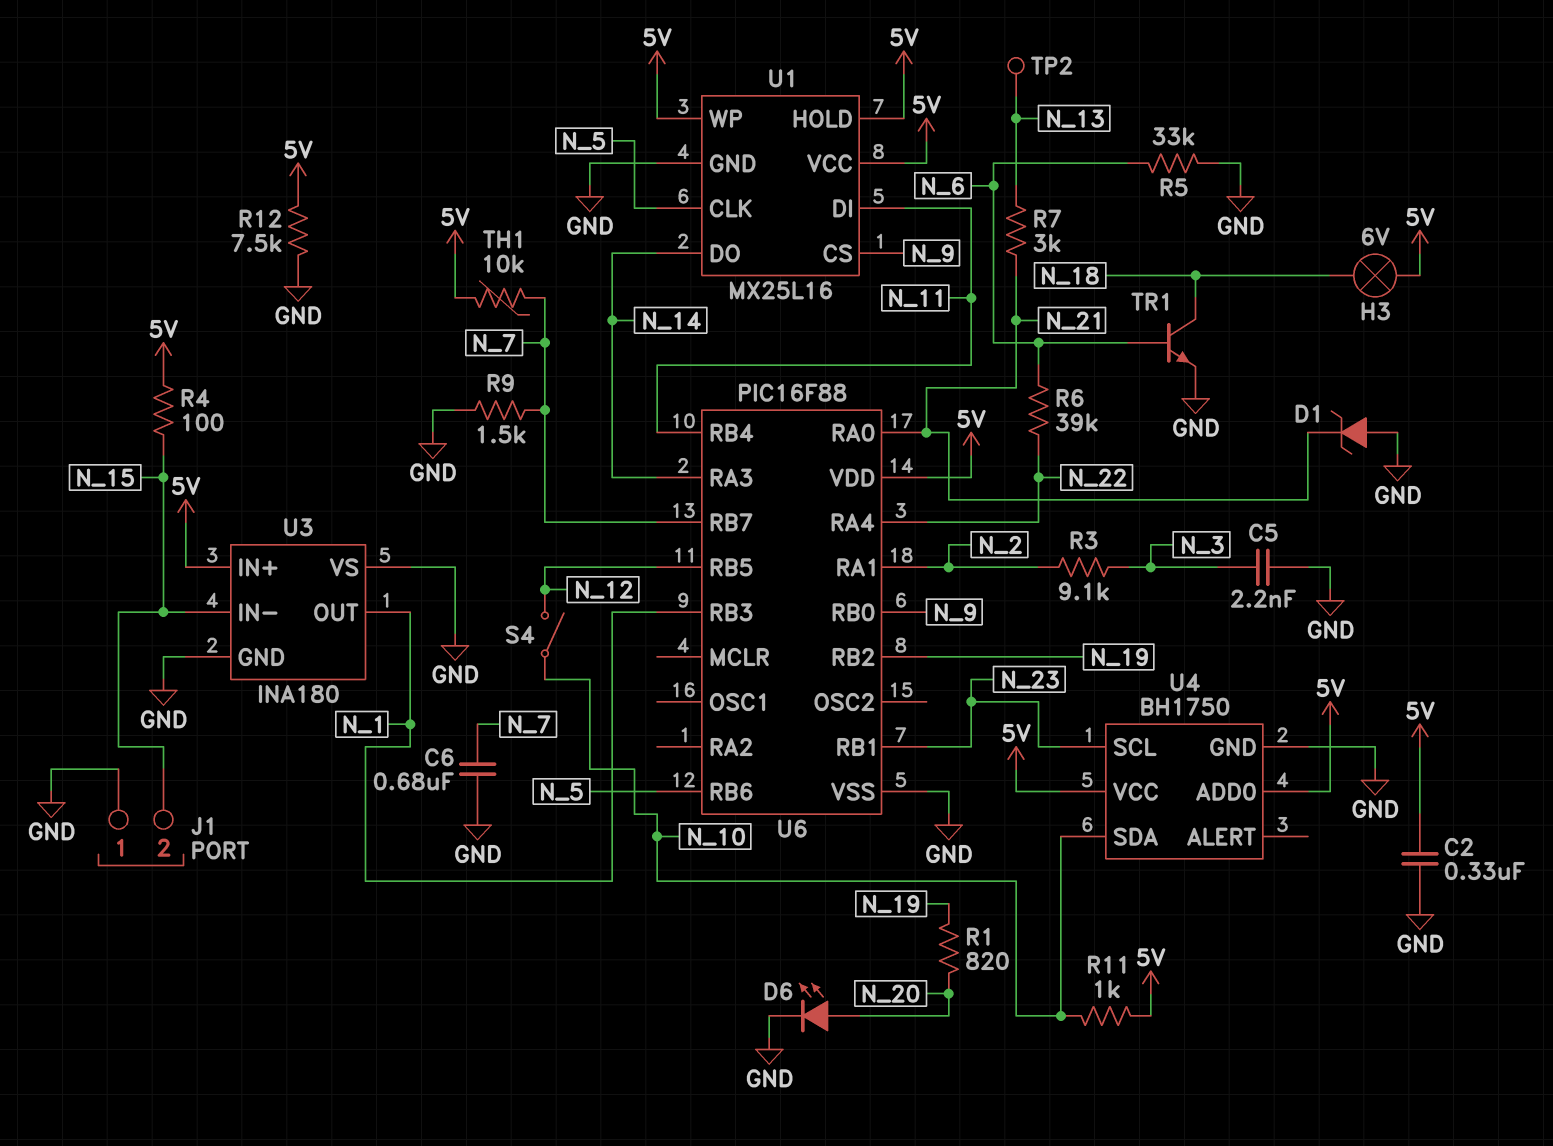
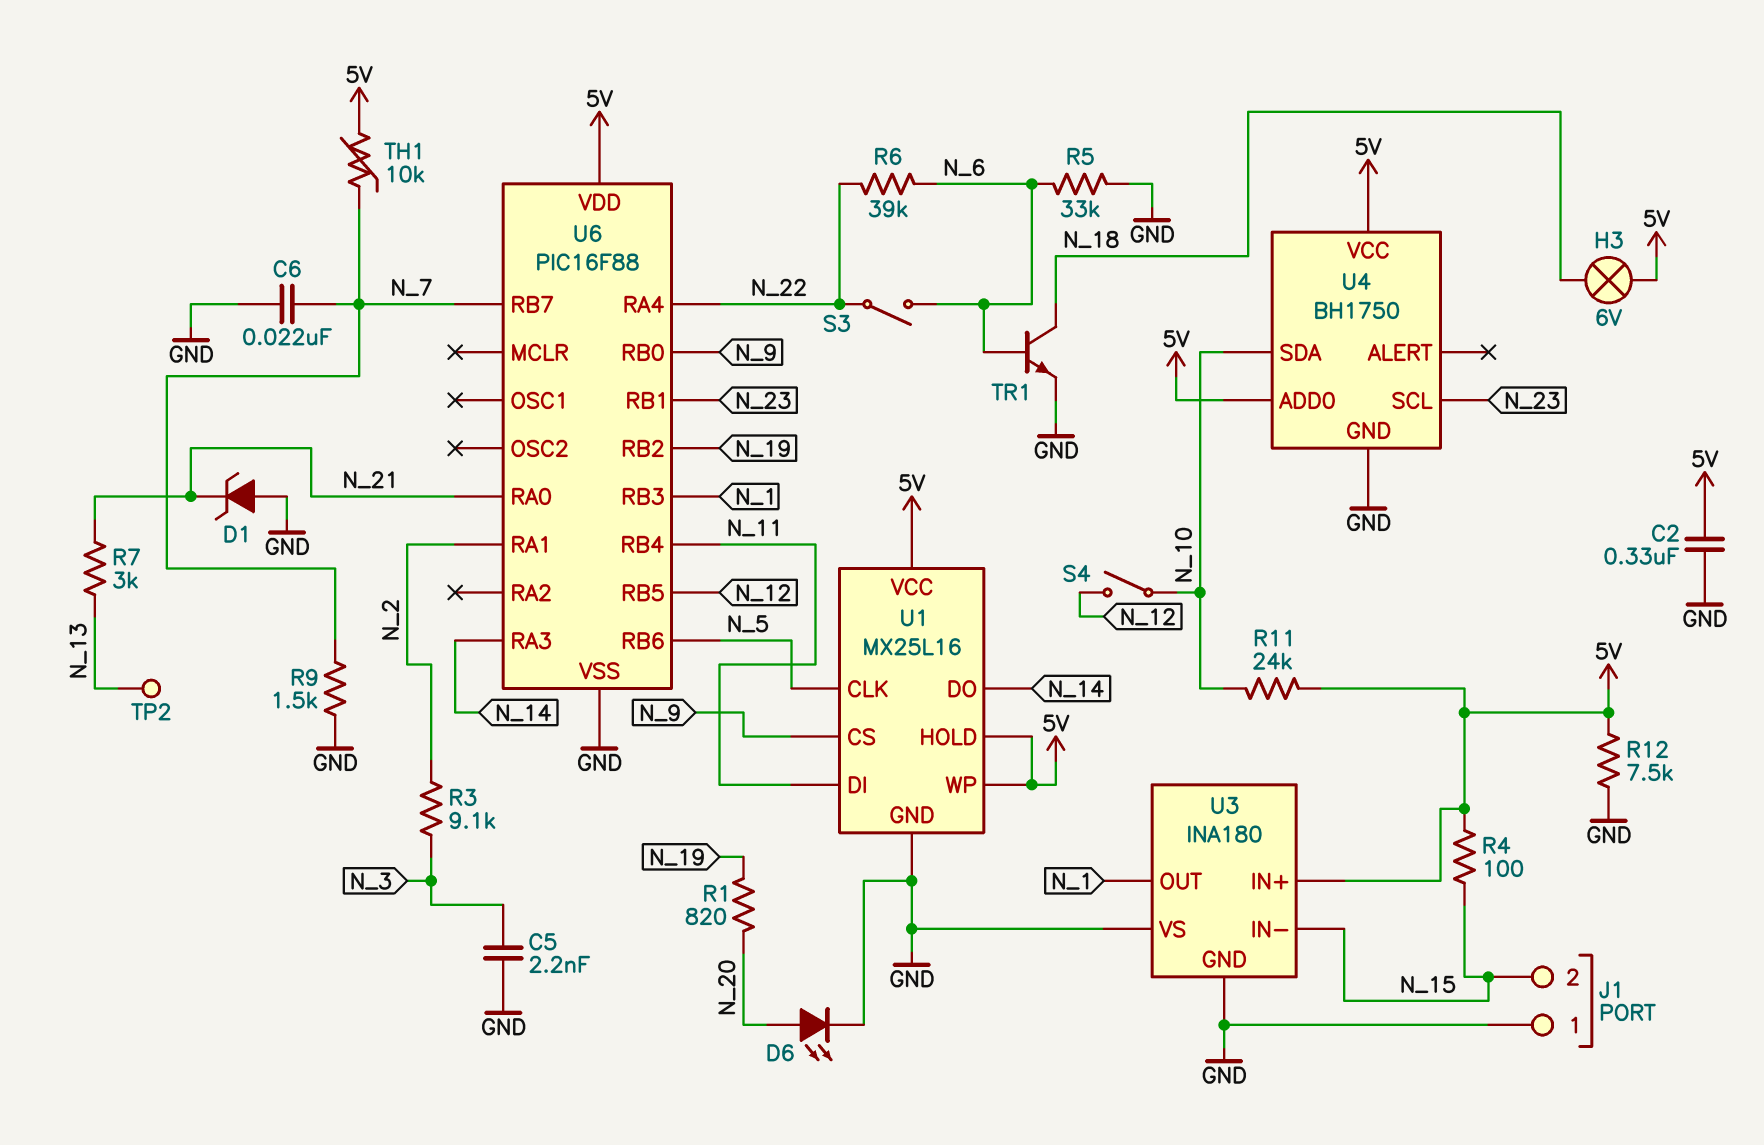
C6: 680nF (GND, N_7) -> 22nF (GND, N_7)
R11: 1k (5V, N_10) -> 24k (5V, N_10)
S3: none -> switch (N_6, N_22)

